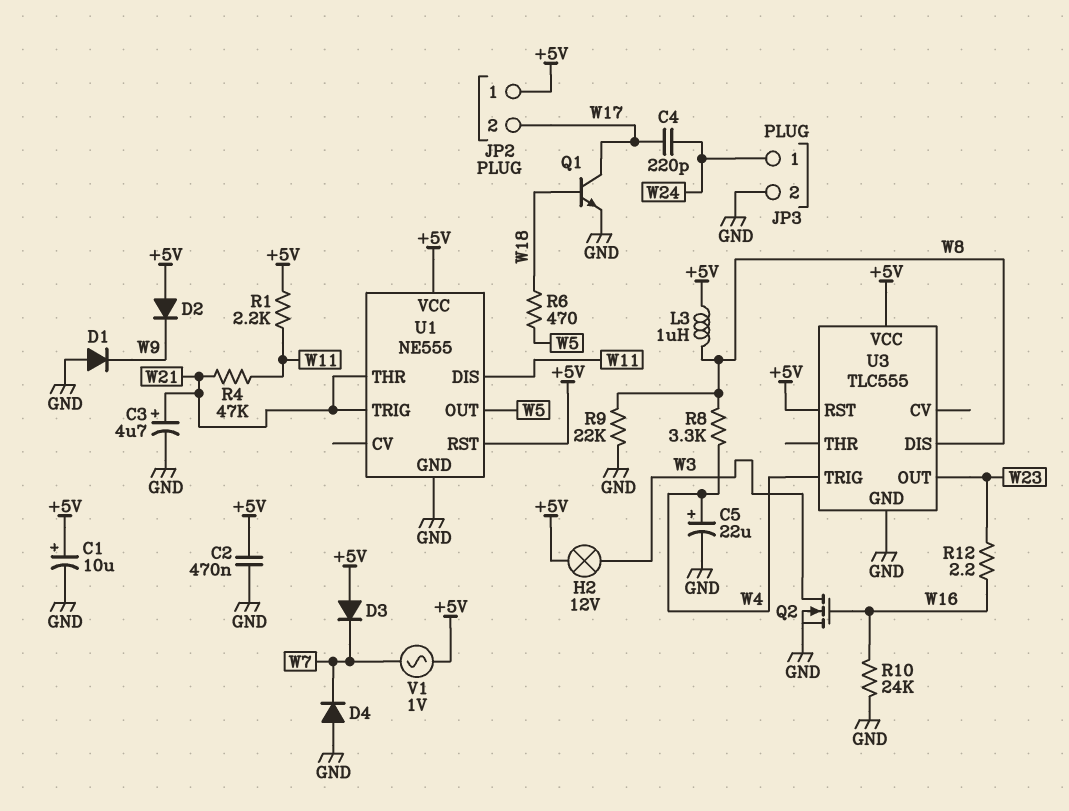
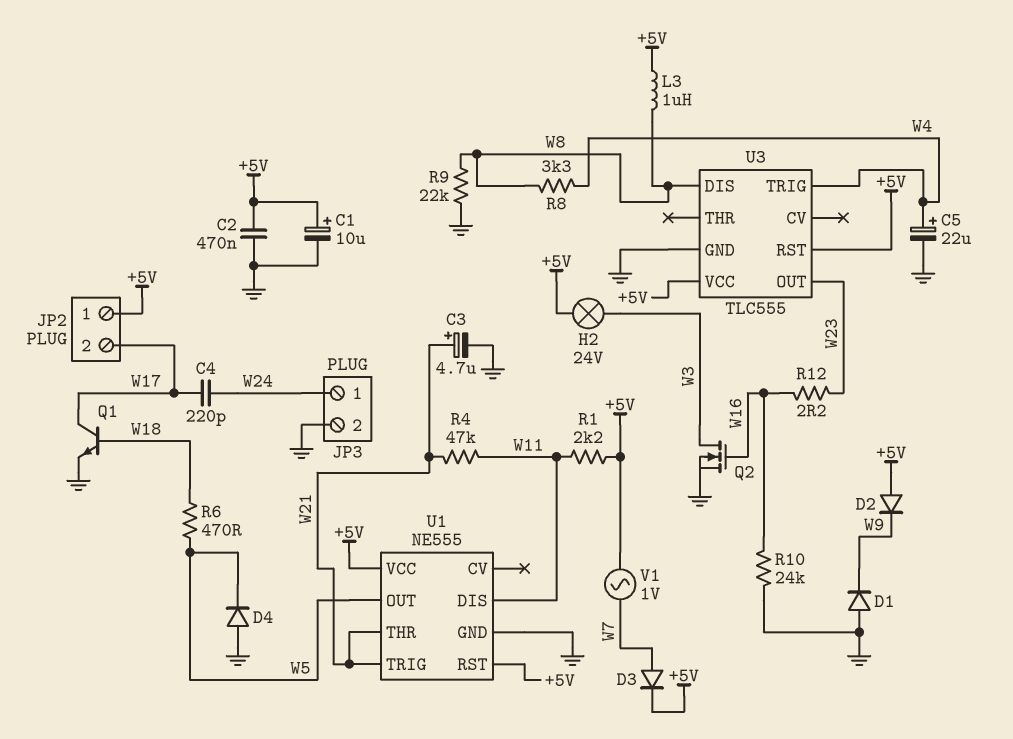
D3: diode (A +5V, K W7) -> diode (A W7, K +5V)
D4: diode (A GND, K W7) -> diode (A GND, K W5)
H2: lamp 12V (+5V, W3) -> lamp 24V (+5V, W3)

